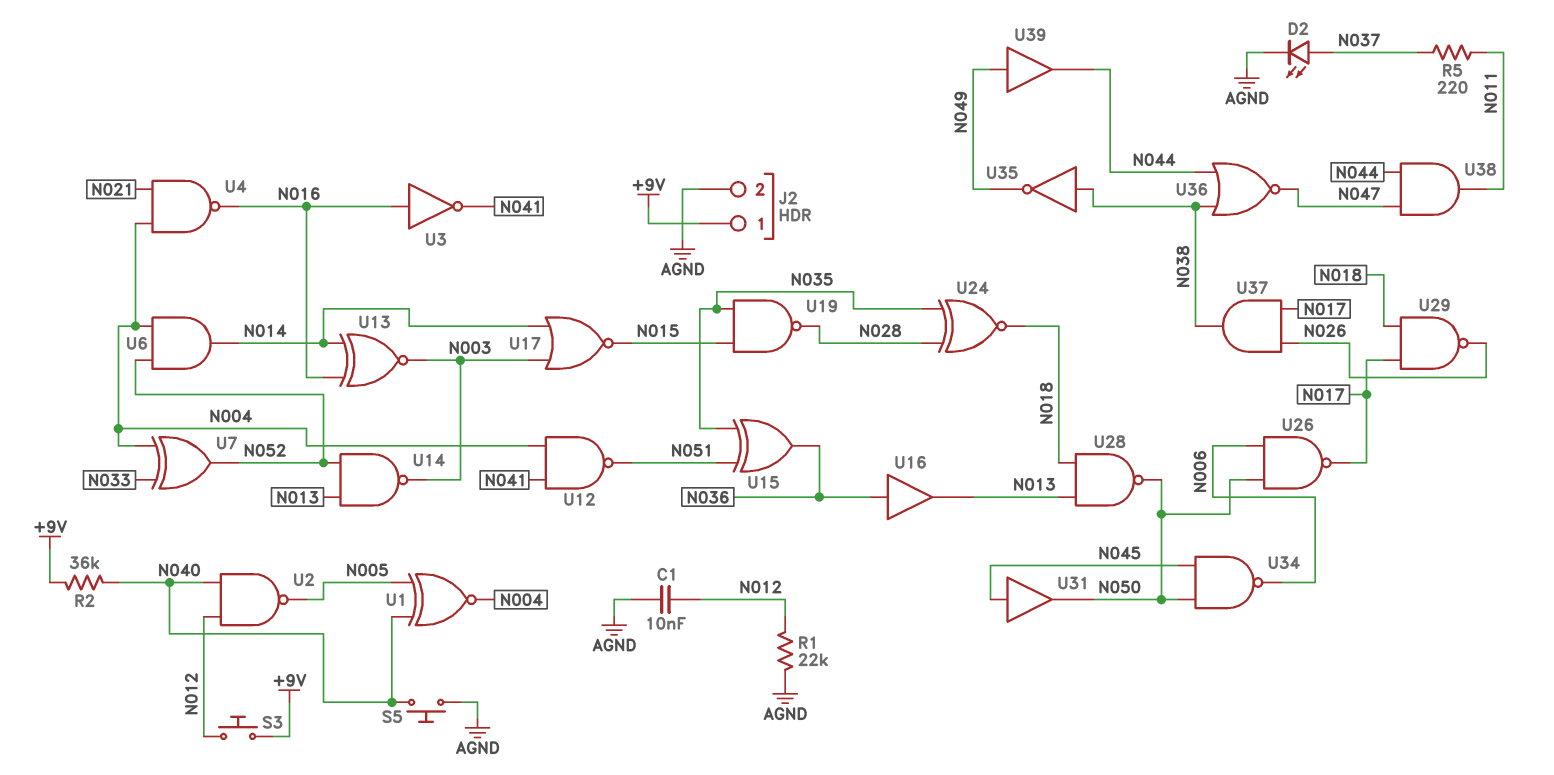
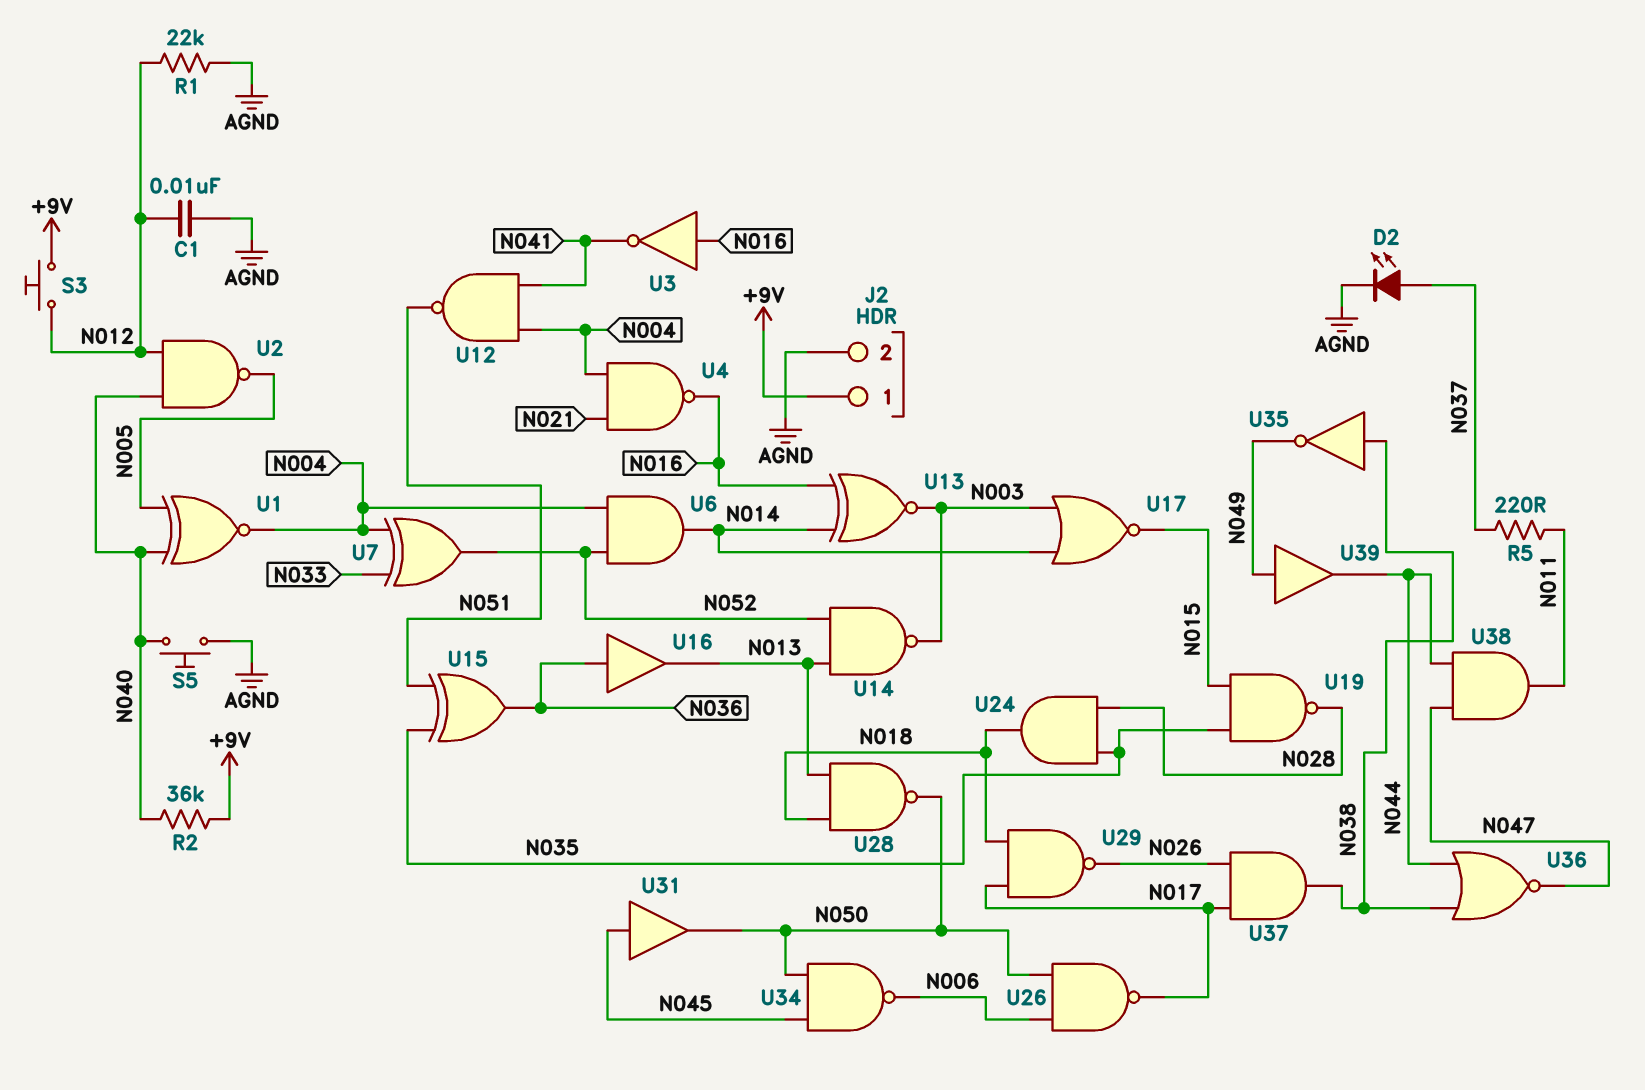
U24: XNOR (in N028, in N035, out N018) -> AND (in N028, in N035, out N018)

